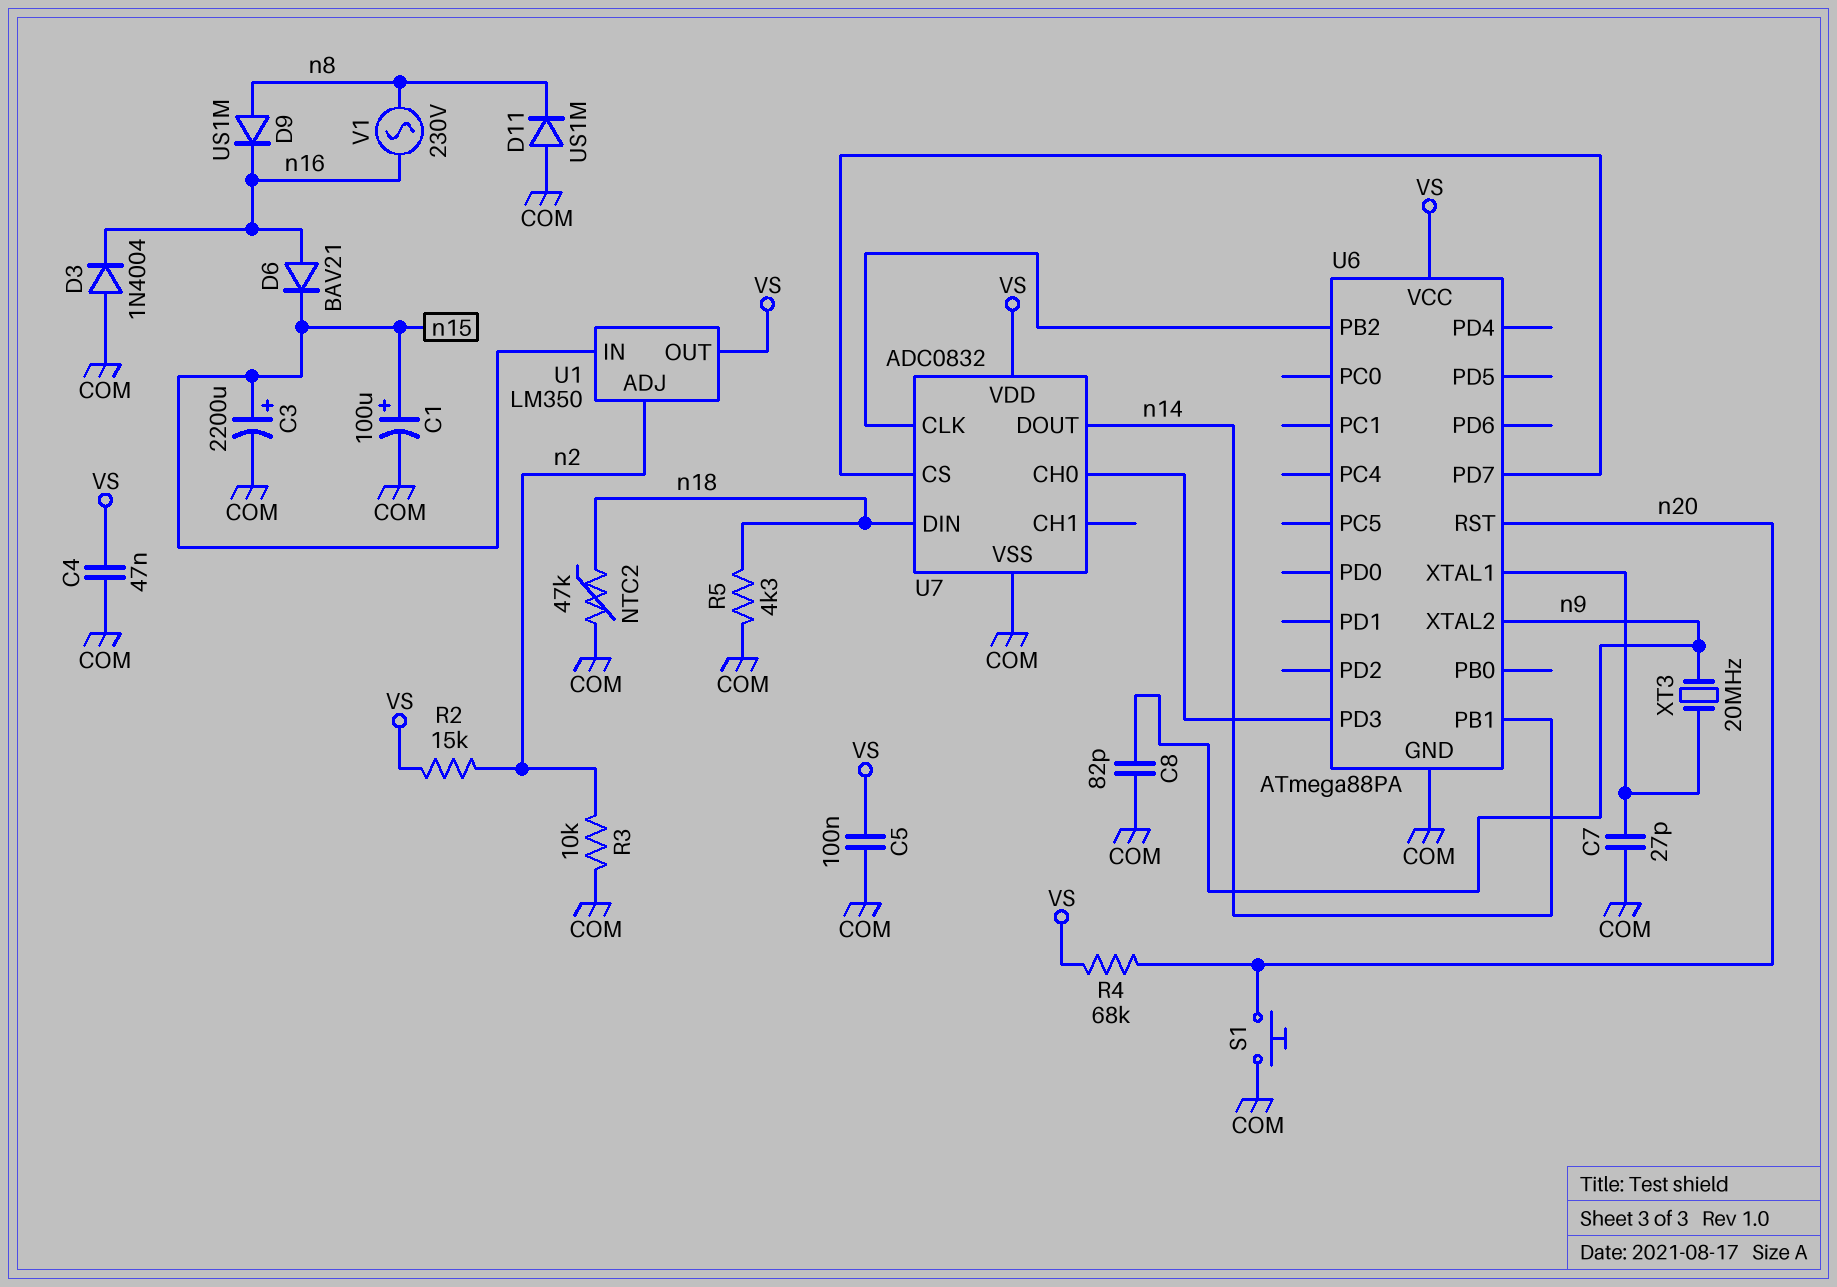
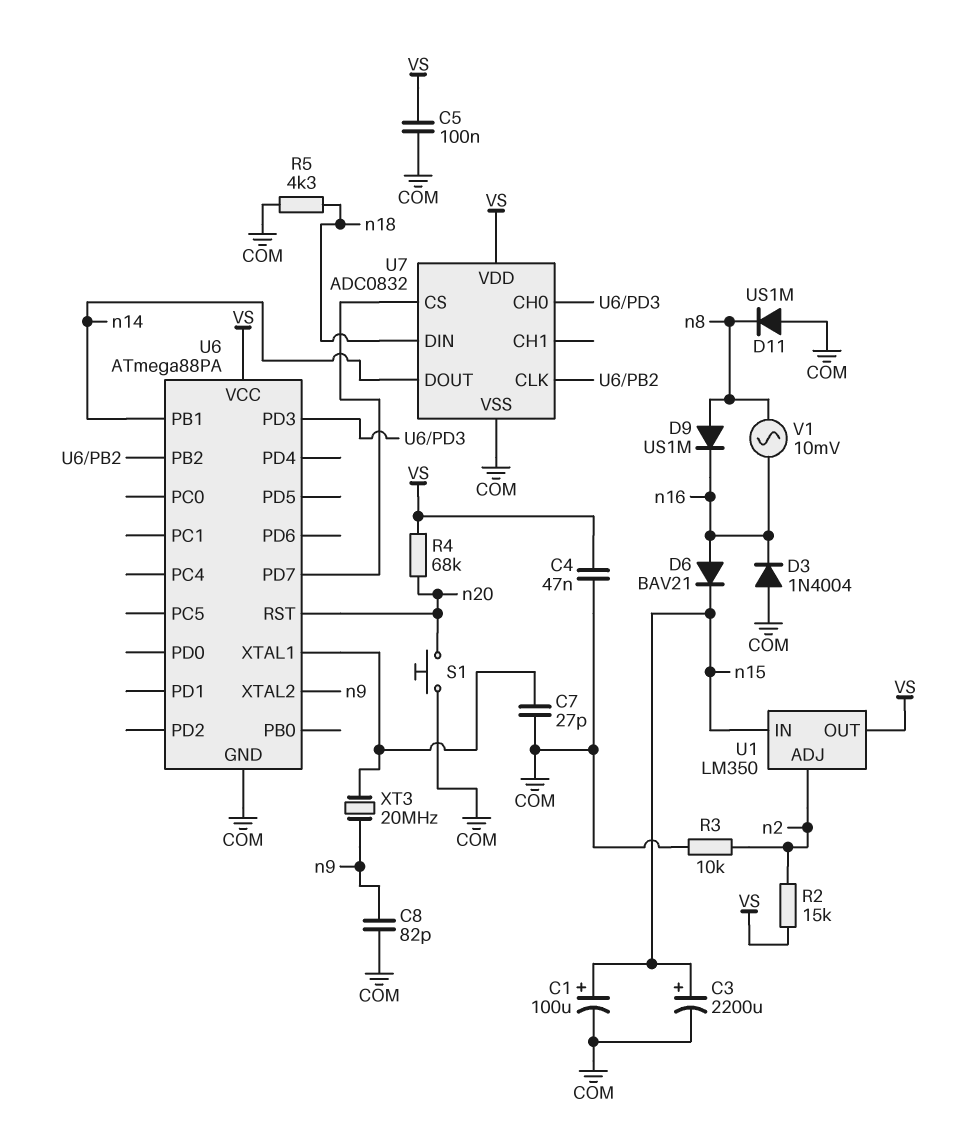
NTC2: 47k (COM, n18) -> none
V1: AC 230V (n8, n16) -> AC 10mV (n8, n16)

